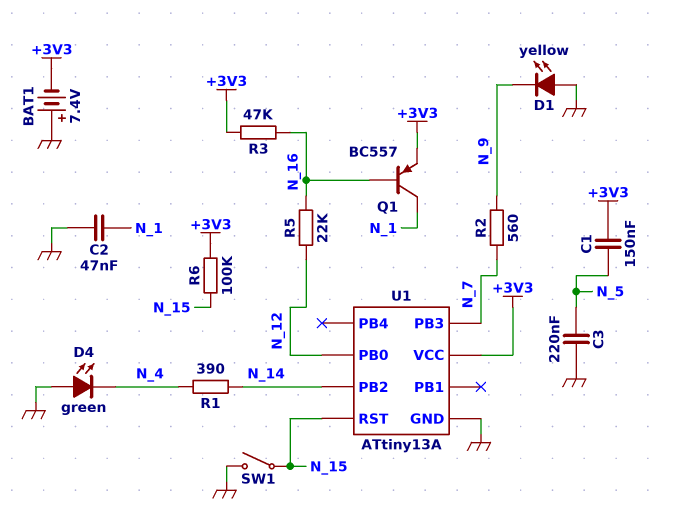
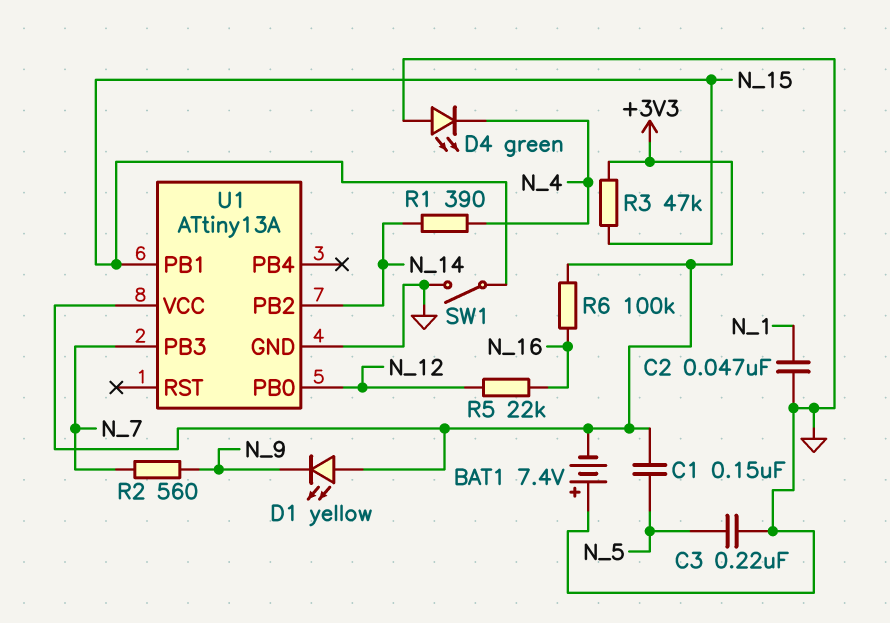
D1: LED yellow (A GND, K N_9) -> LED yellow (A +3V3, K N_9)
Q1: PNP BC557 (B N_16, C N_1, E +3V3) -> none
R3: 47k (+3V3, N_16) -> 47k (+3V3, N_15)
R6: 100k (+3V3, N_15) -> 100k (+3V3, N_16)
U1 pin PB1: none -> N_15
U1 pin RST: N_15 -> none

